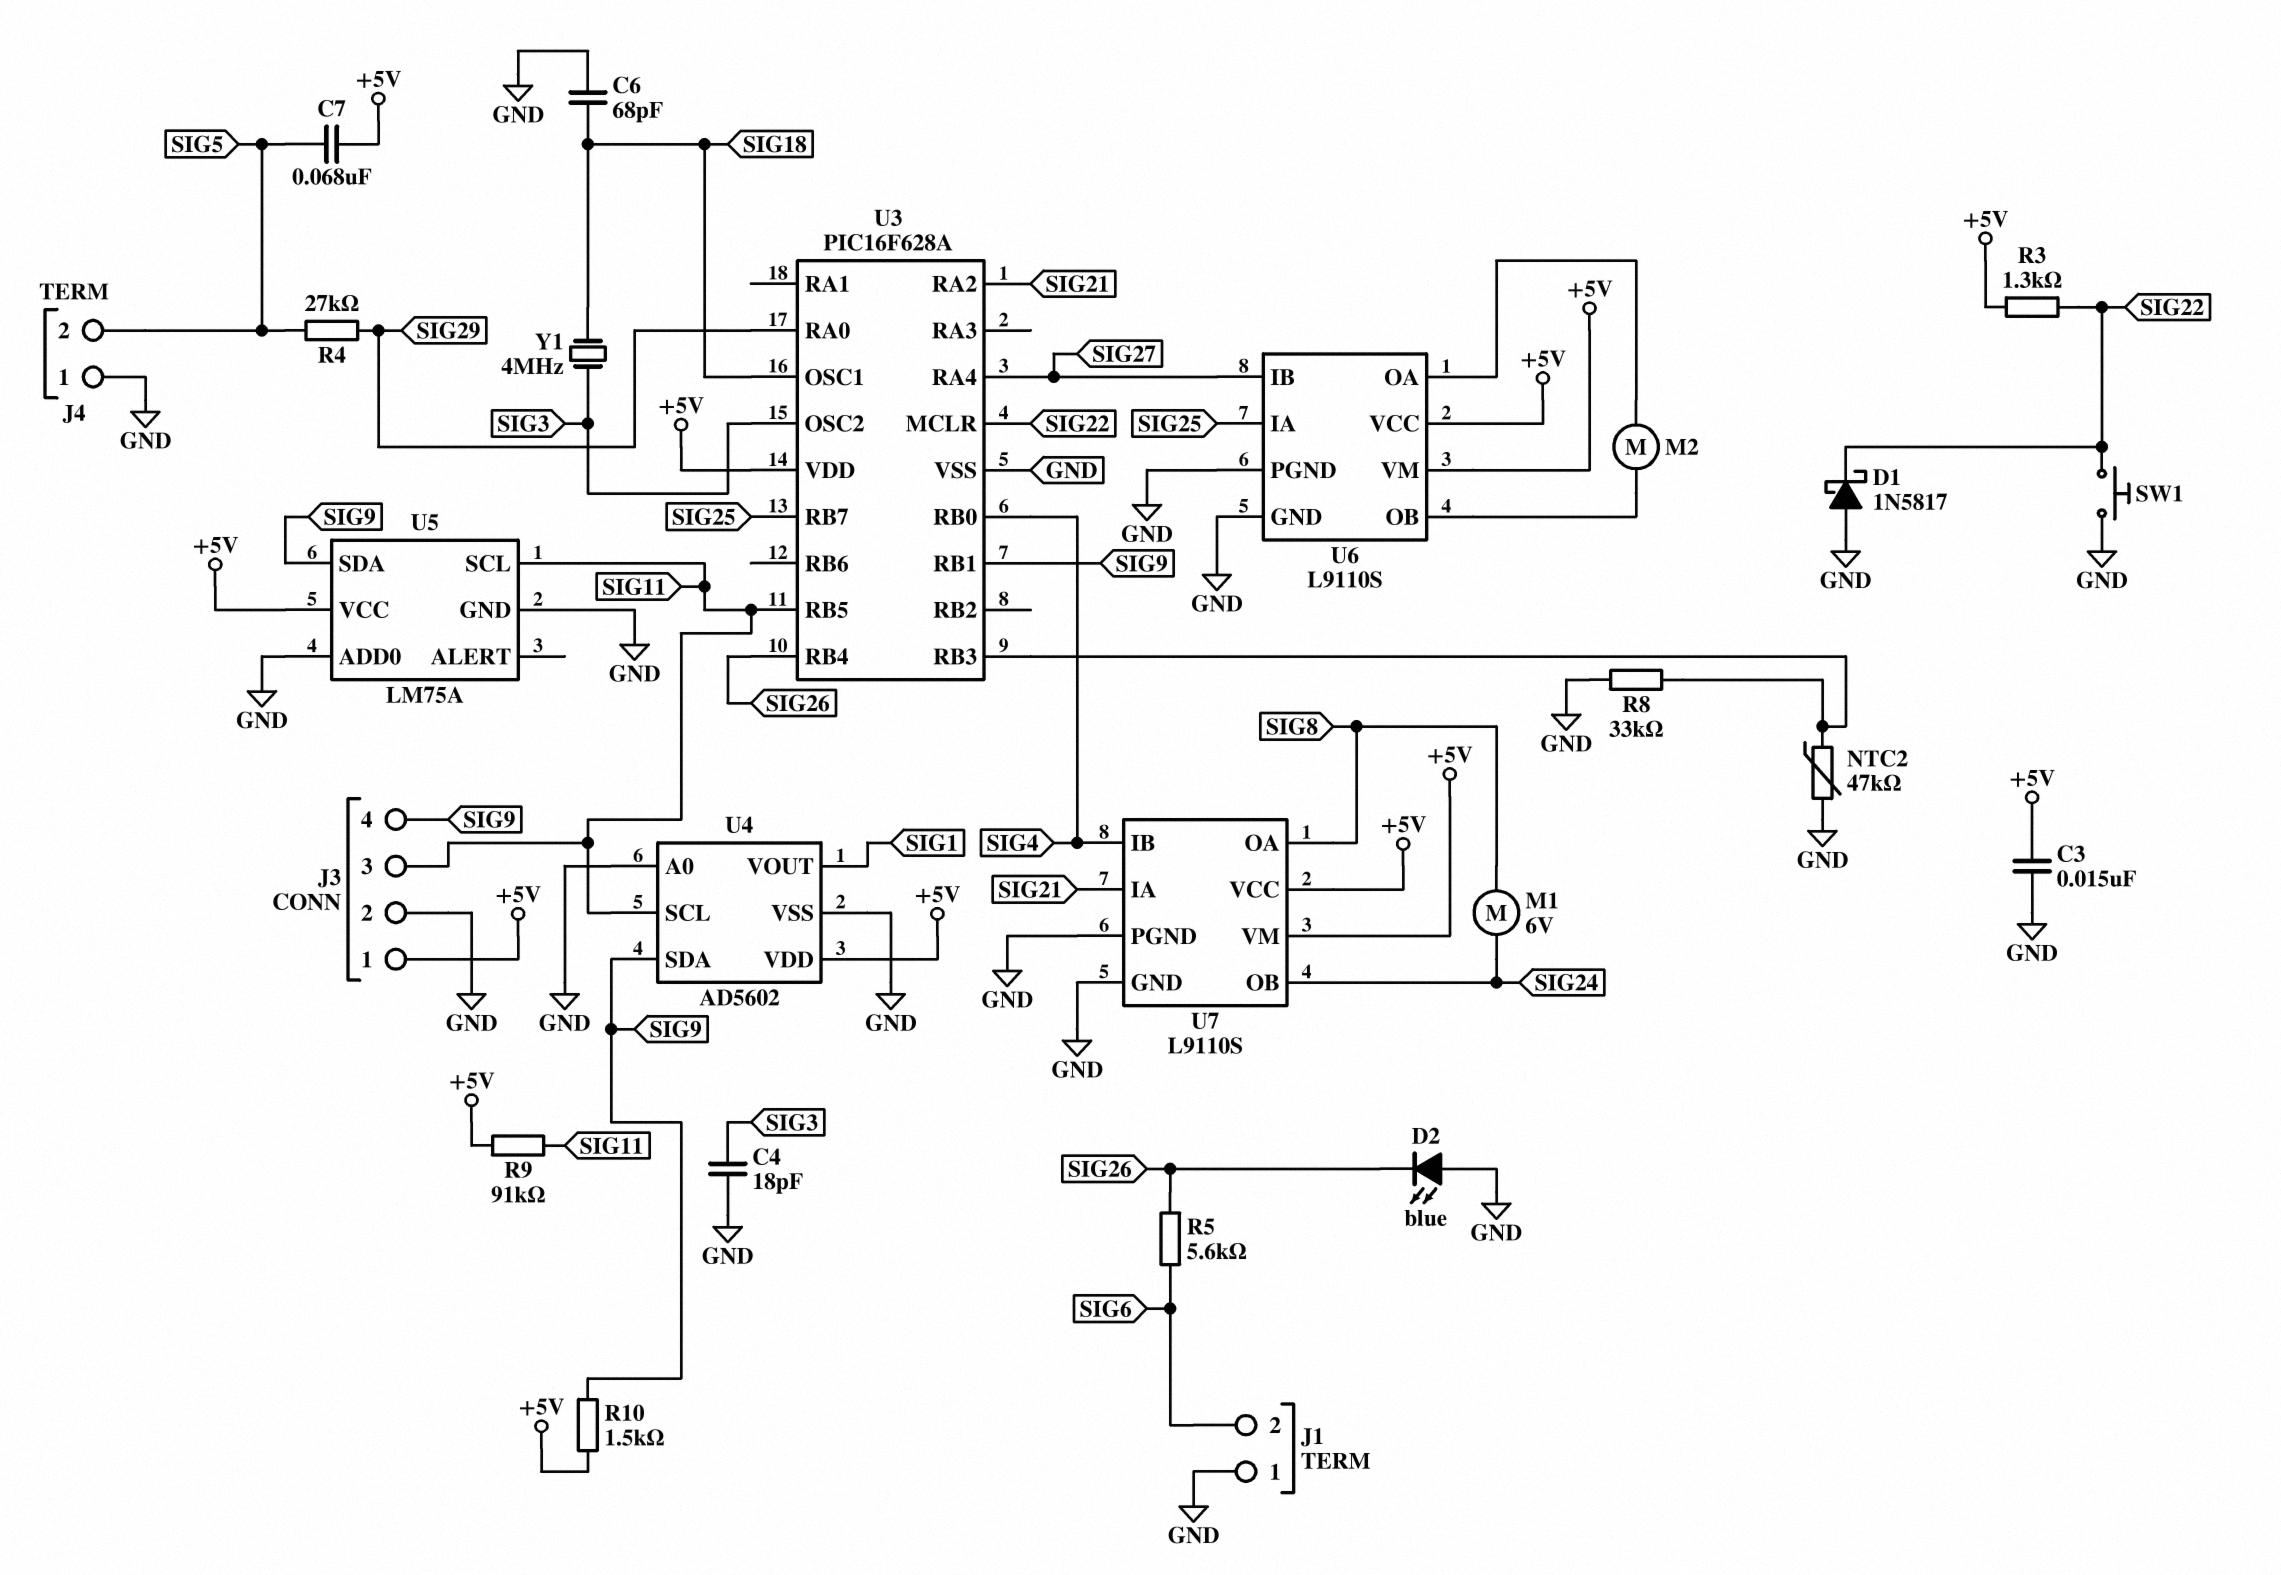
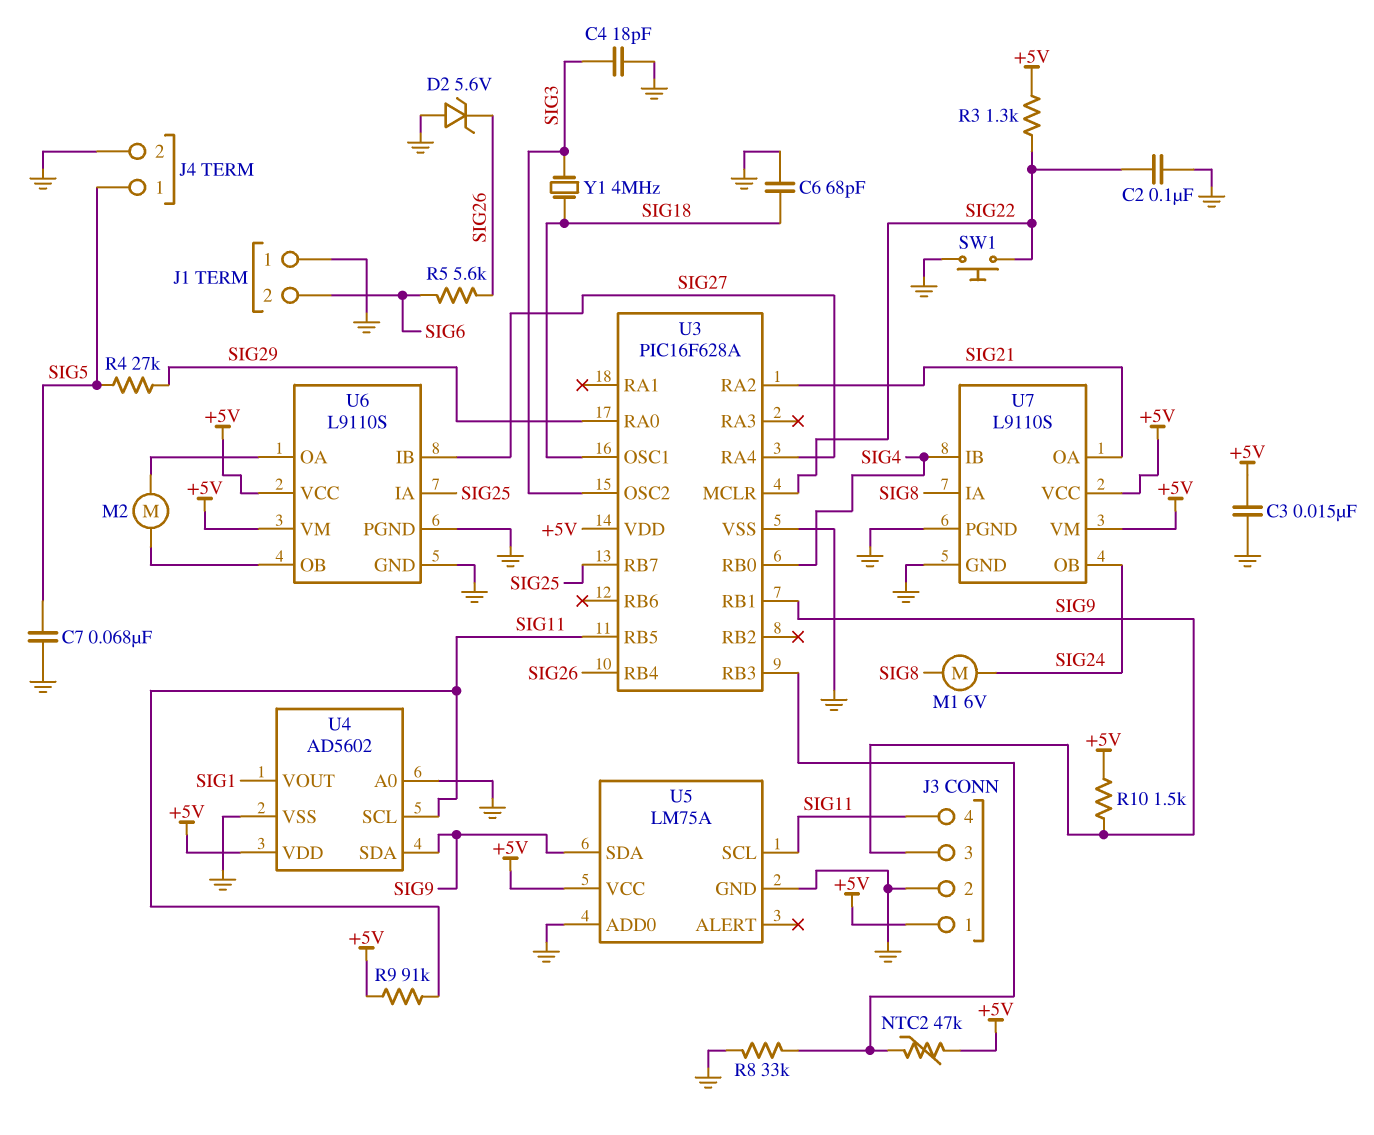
C2: none -> 100nF (GND, SIG22)
C7: 68nF (+5V, SIG5) -> 68nF (GND, SIG5)
D1: schottky 1N5817 (A GND, K SIG22) -> none
D2: LED blue (A GND, K SIG26) -> zener 5.6V (A GND, K SIG26)
J3 pin 3: SIG11 -> SIG9
J3 pin 4: SIG9 -> SIG11
J4 pin 1: GND -> SIG5
J4 pin 2: SIG5 -> GND
NTC2: 47k (GND, U3/RB3) -> 47k (+5V, U3/RB3)
U7 pin IA: SIG21 -> SIG8
U7 pin OA: SIG8 -> SIG21

